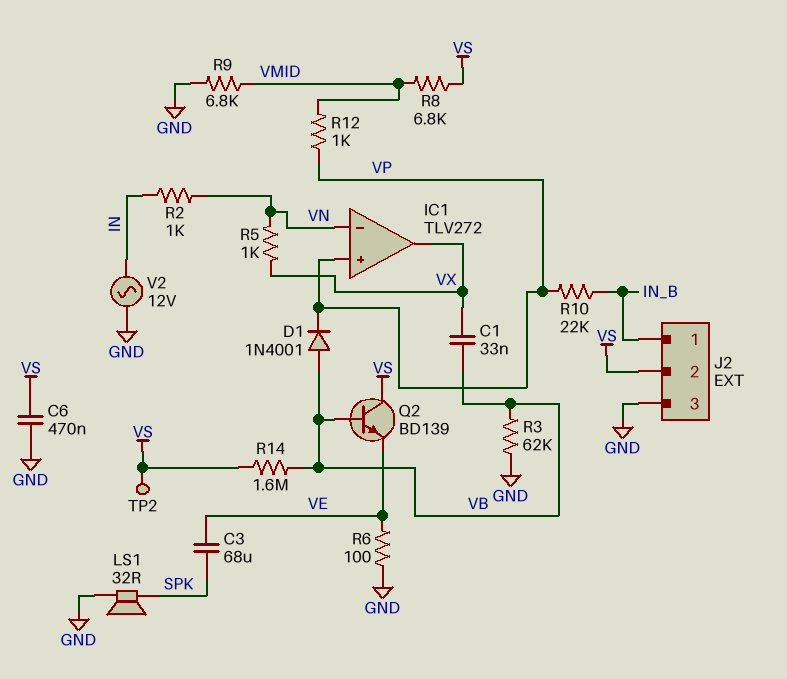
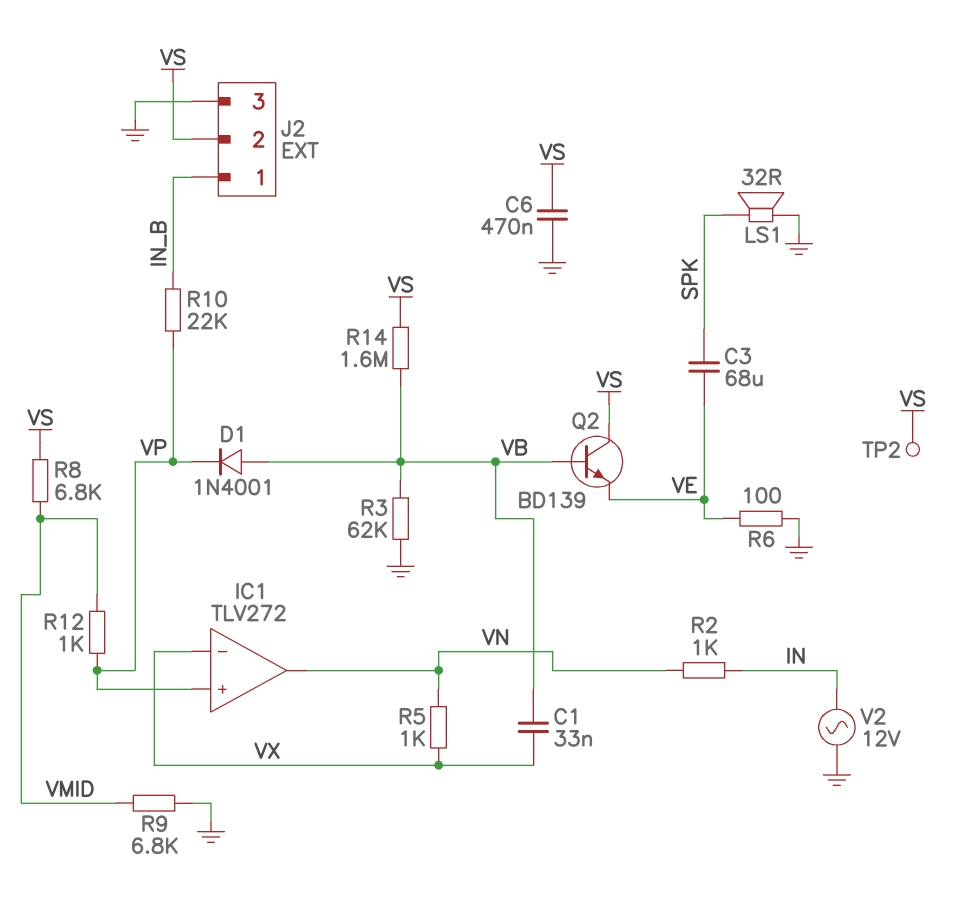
IC1 pin in-: VN -> VX
IC1 pin out: VX -> VN

